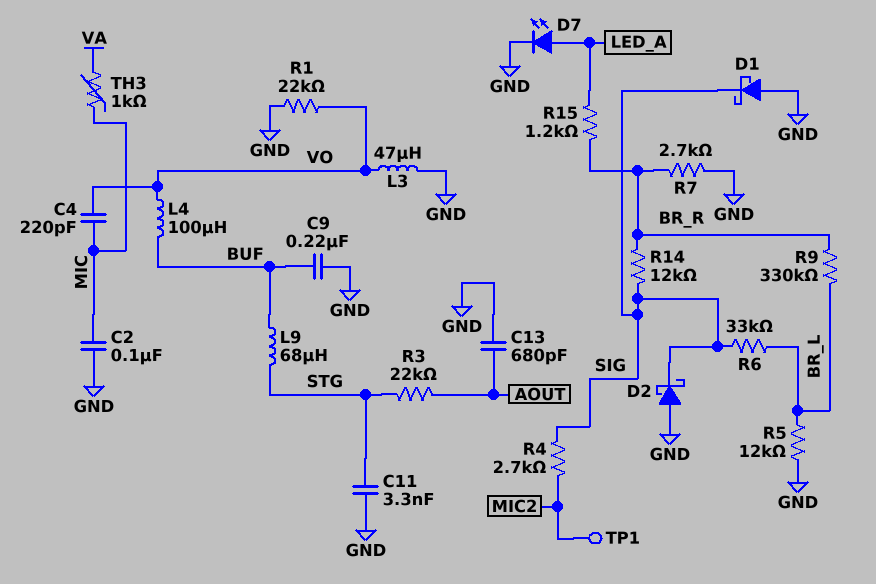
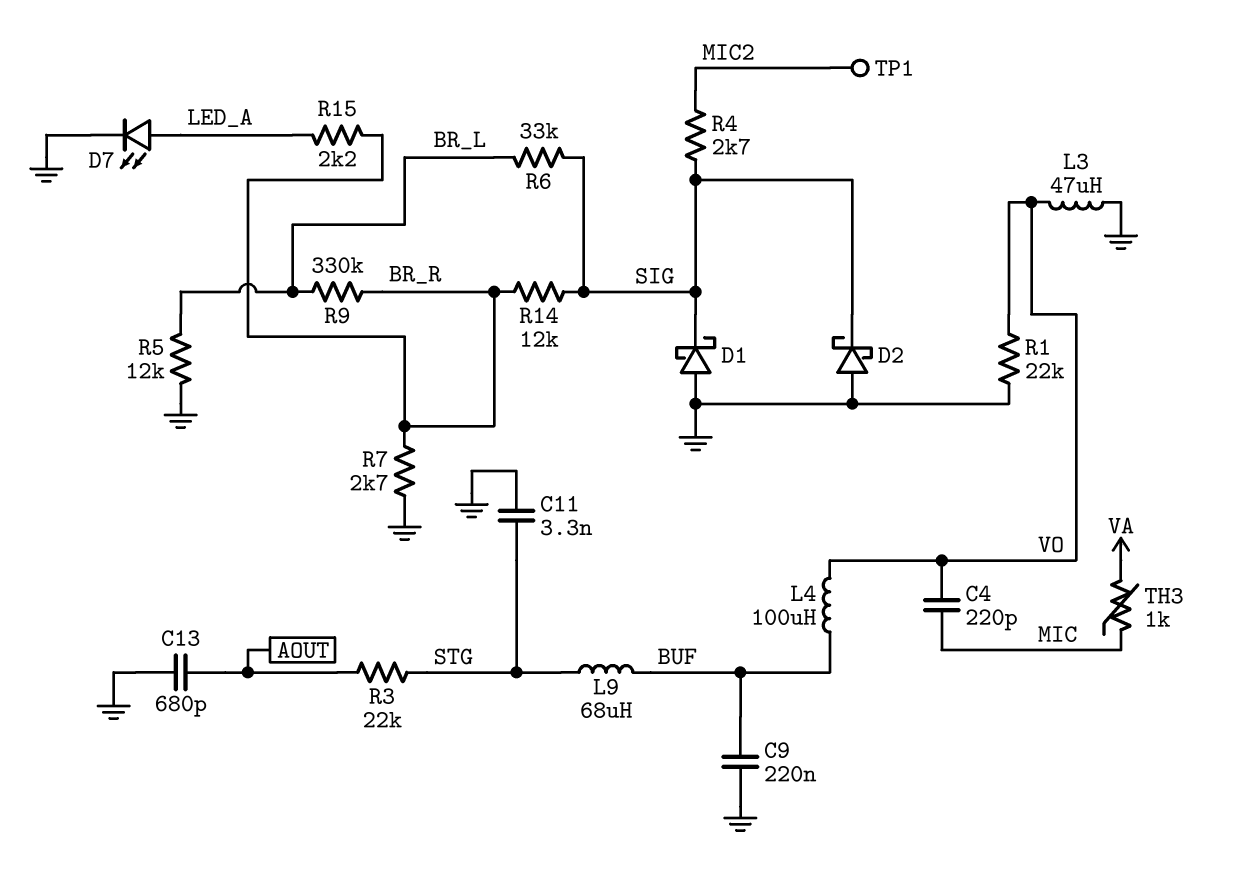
C2: 100nF (GND, MIC) -> none
R15: 1.2k (BR_R, LED_A) -> 2.2k (BR_R, LED_A)

